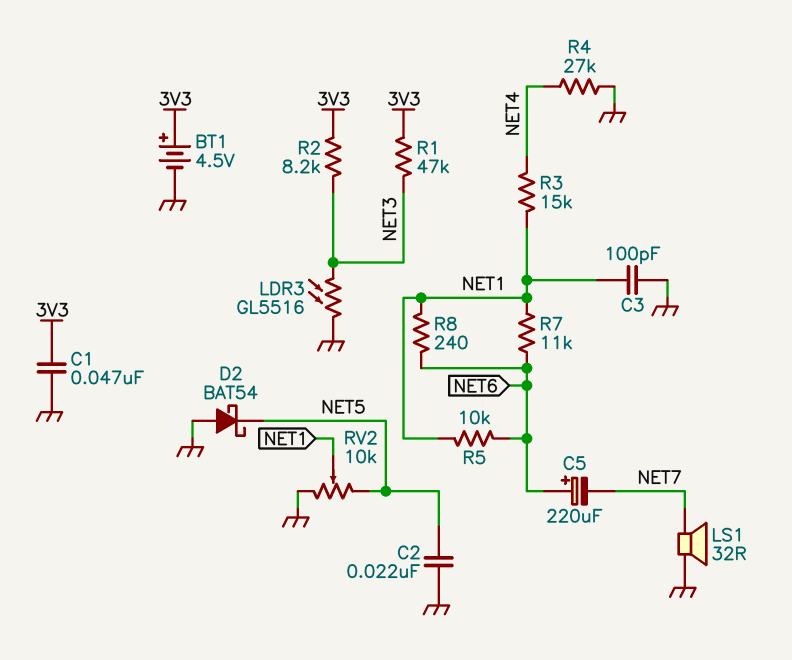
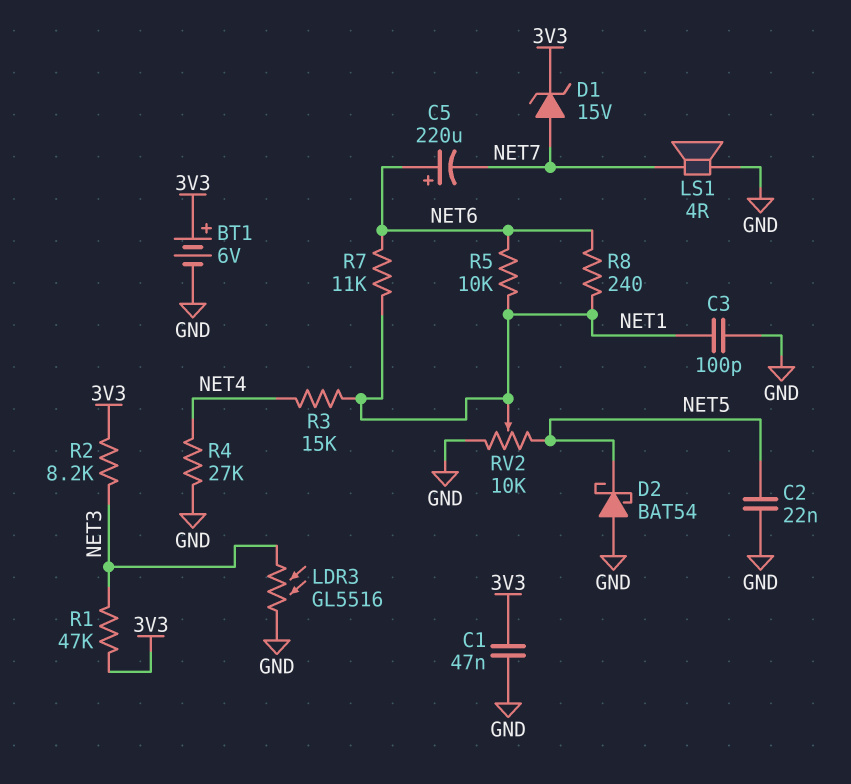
BT1: 4.5V (plus 3V3, minus GND) -> 6V (plus 3V3, minus GND)
D1: none -> zener 15V (A NET7, K 3V3)
LS1: speaker 32R (GND, NET7) -> speaker 4R (GND, NET7)

